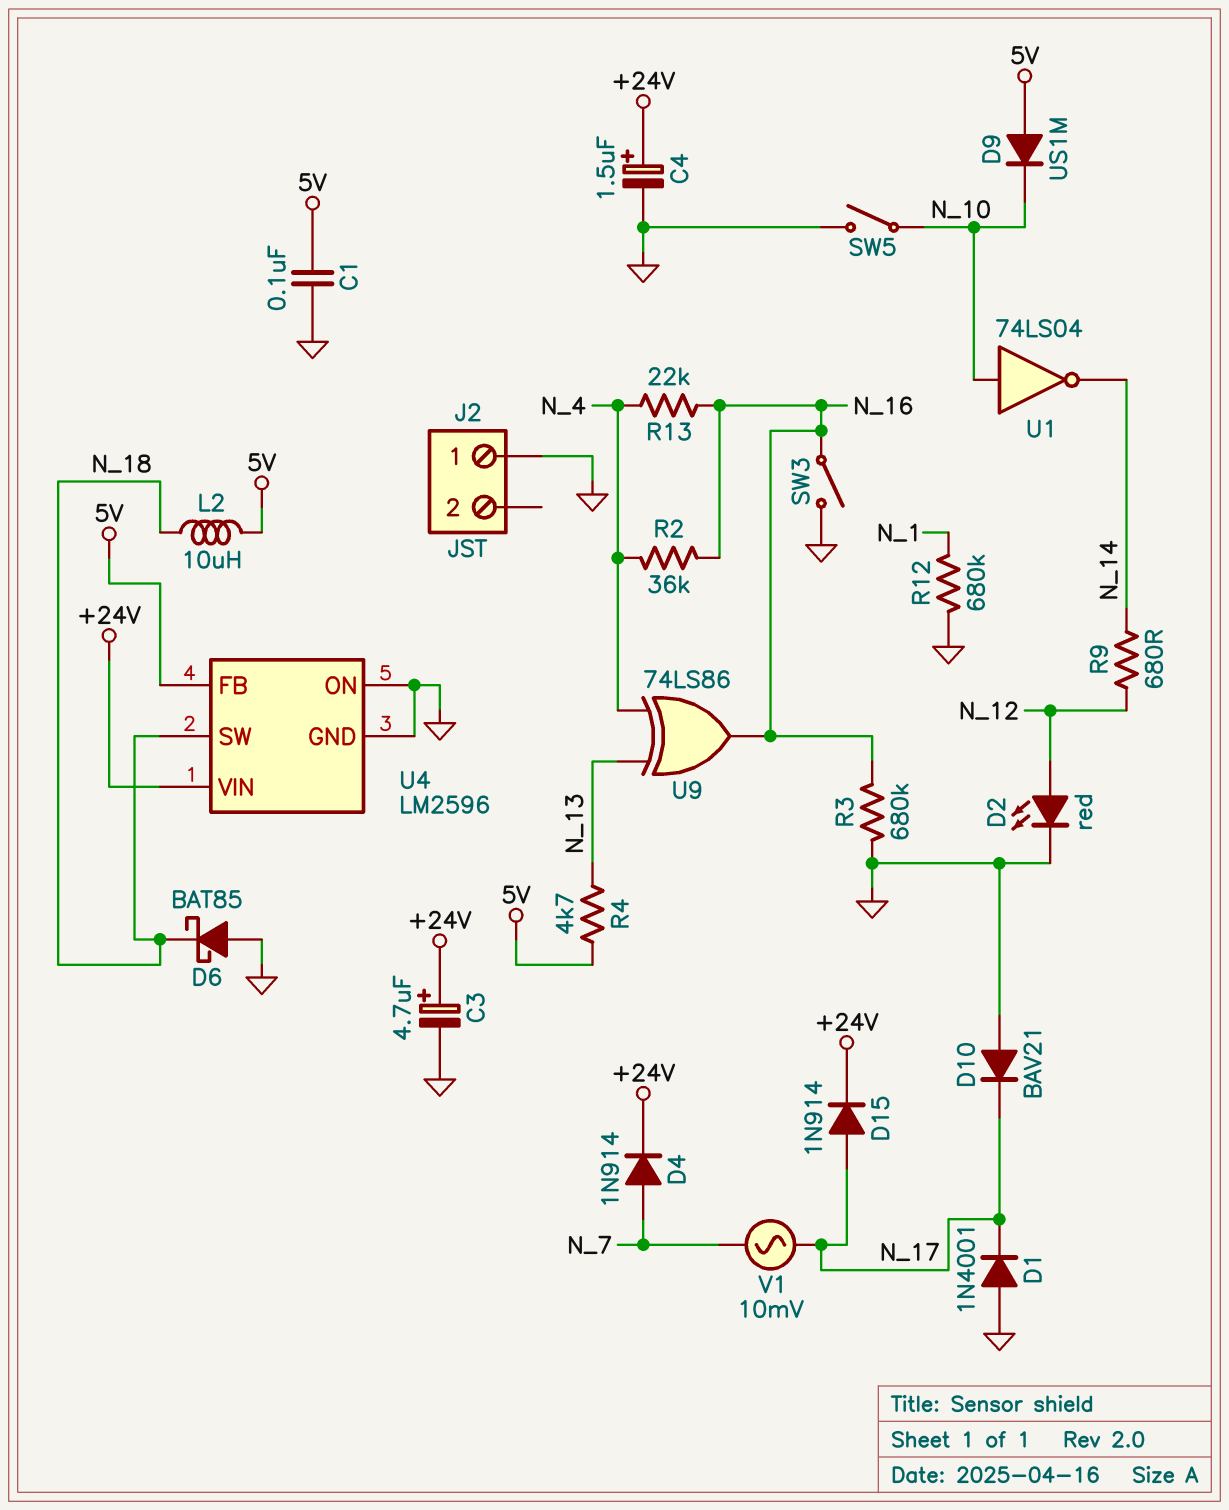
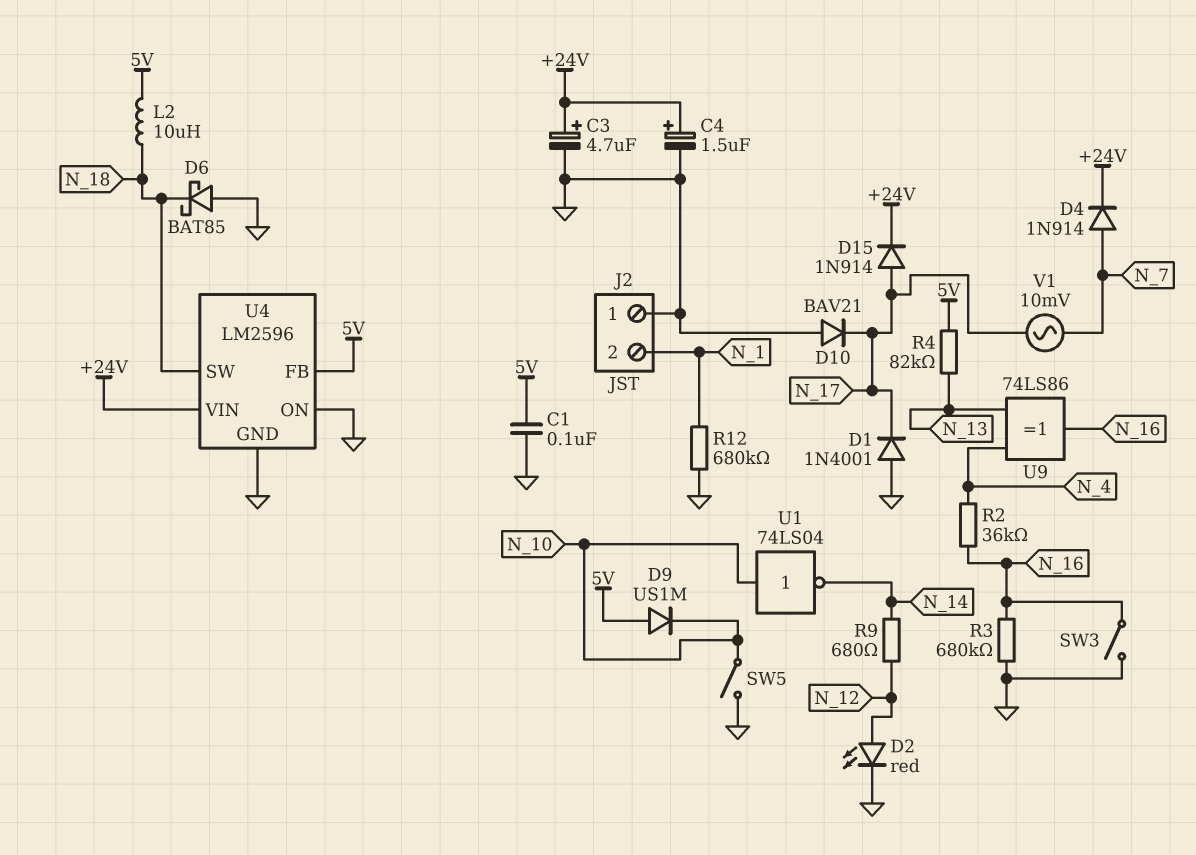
J2 pin 2: none -> N_1
R4: 4.7k (5V, N_13) -> 82k (5V, N_13)
R13: 22k (N_4, N_16) -> none

